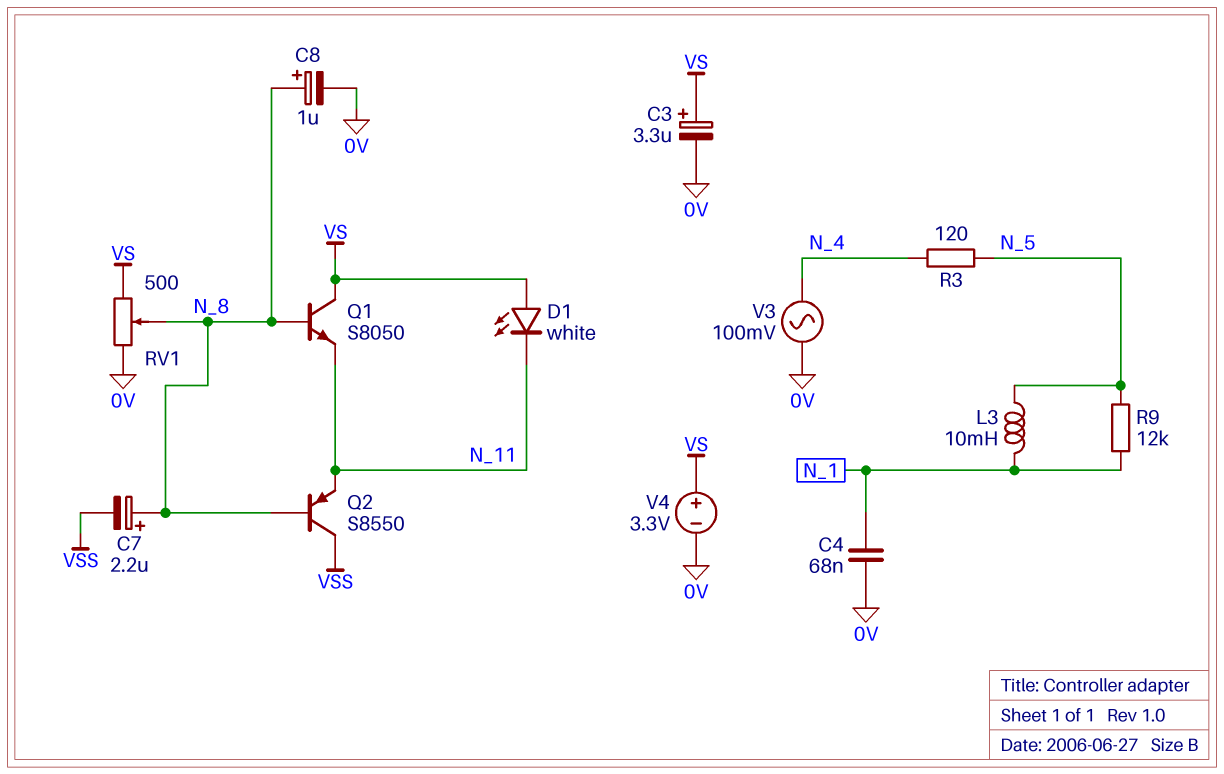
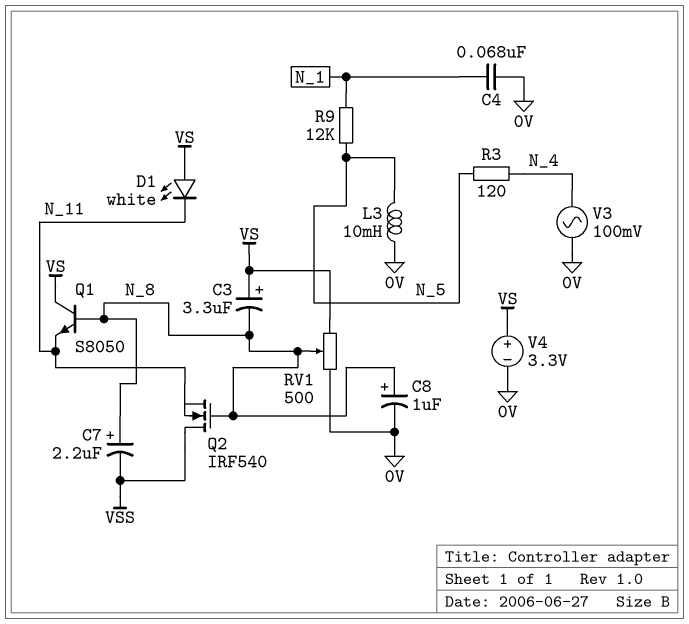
C3: 3.3uF (plus VS, minus 0V) -> 3.3uF (plus VS, minus N_8)
L3: 10mH (N_1, N_5) -> 10mH (0V, N_5)
Q2: PNP S8550 (B N_8, C VSS, E N_11) -> NMOS IRF540 (G N_8, D VSS, S N_11)

